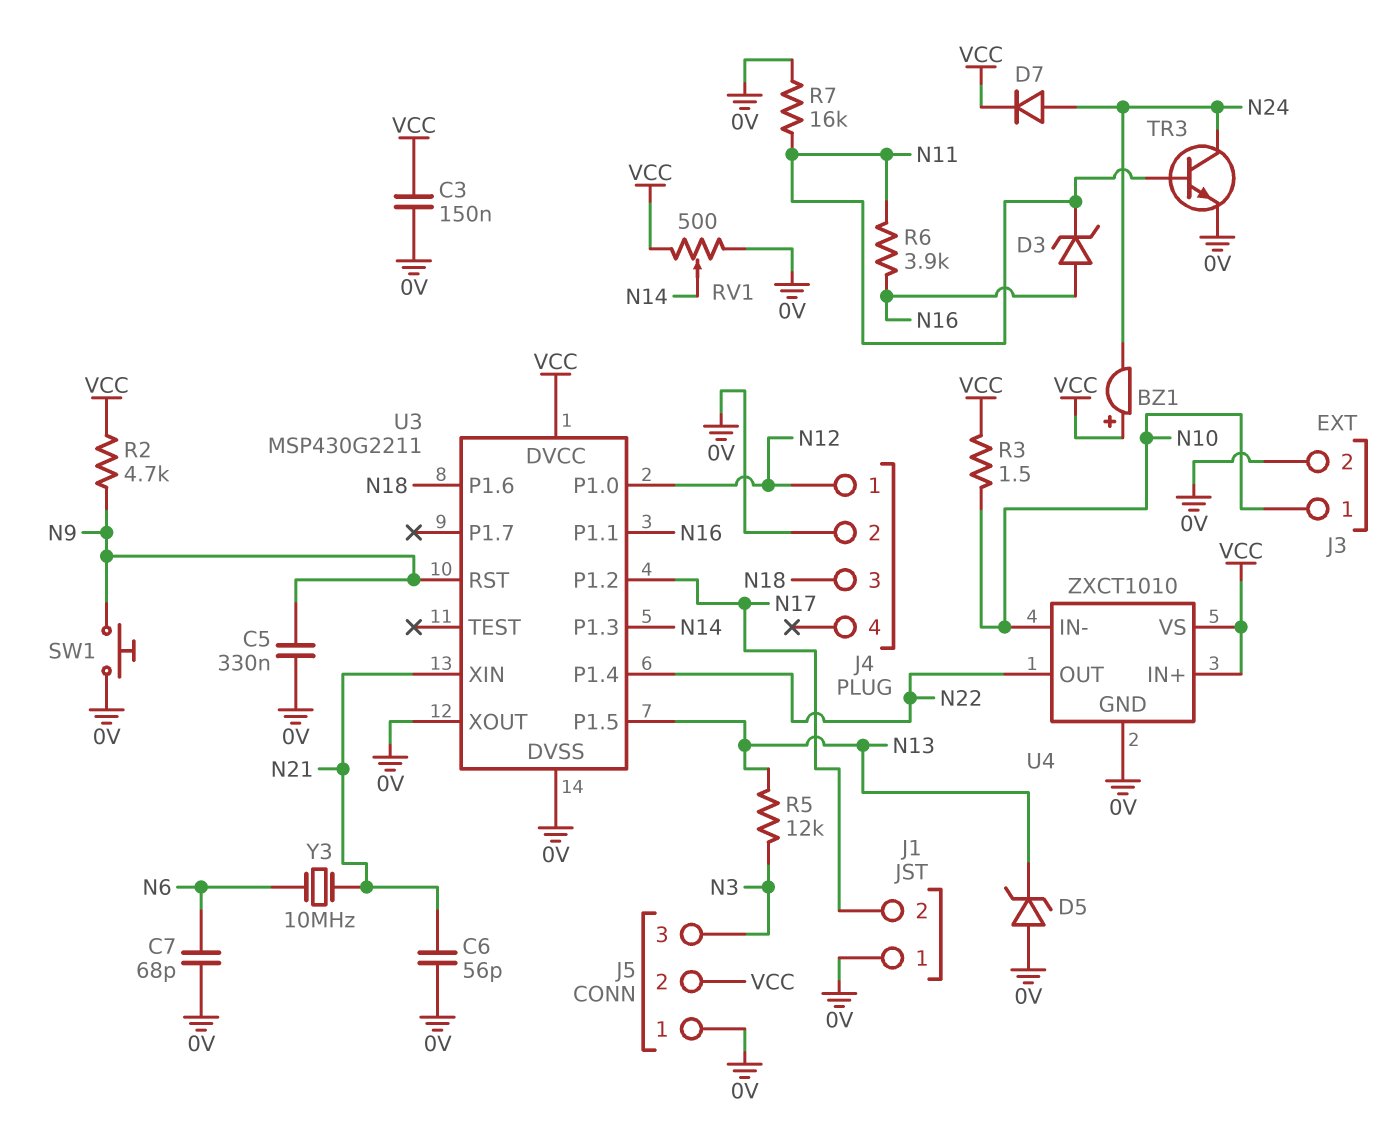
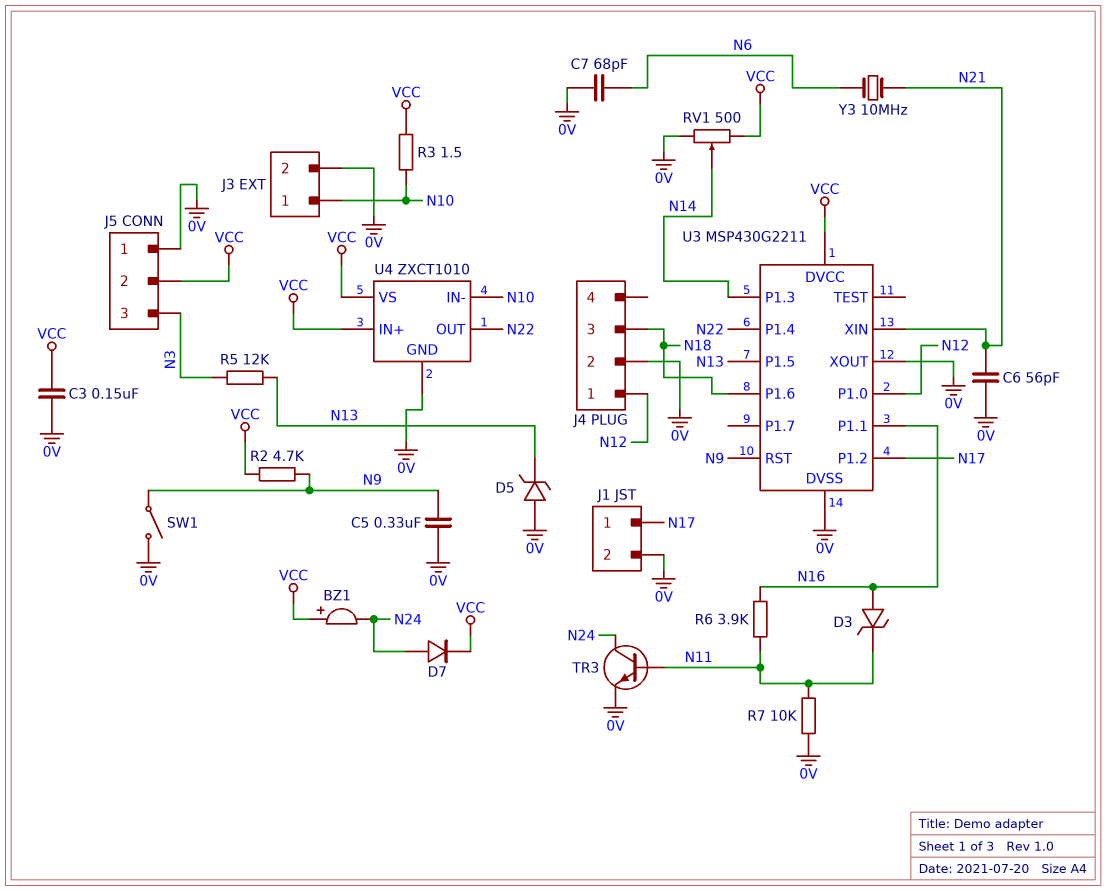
J1 pin 1: 0V -> N17
J1 pin 2: N17 -> 0V
R7: 16k (0V, N11) -> 10k (0V, N11)
SW1: button (0V, N9) -> switch (0V, N9)

